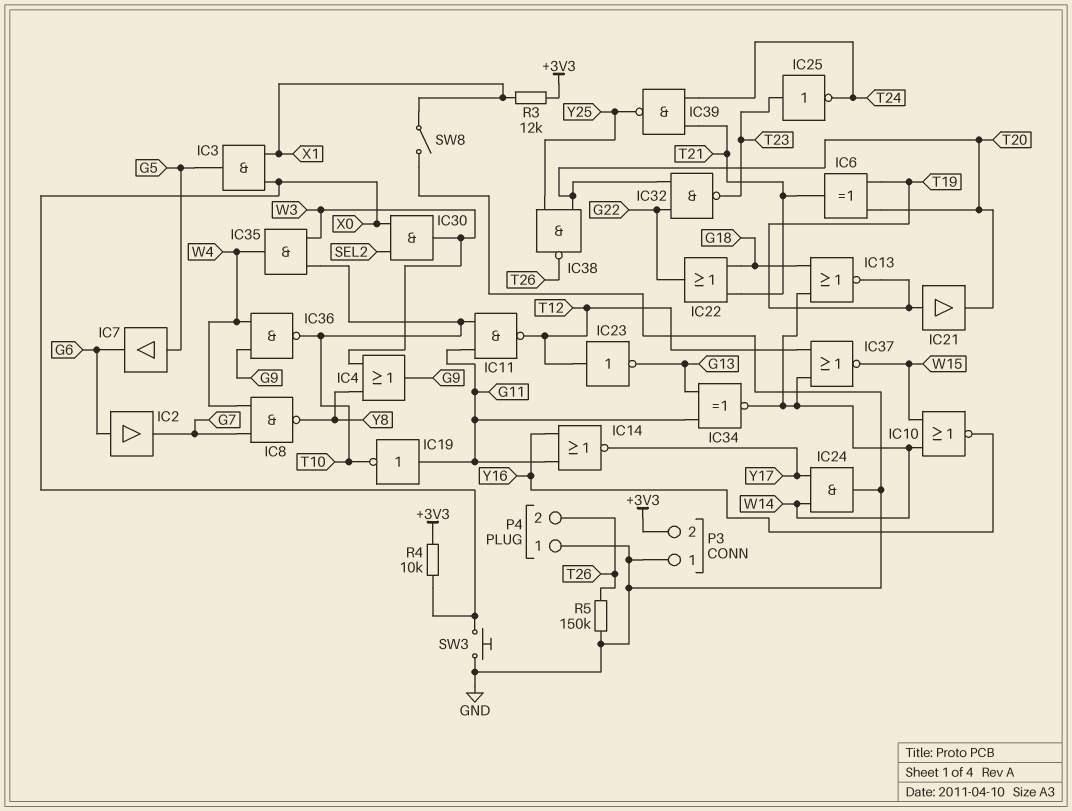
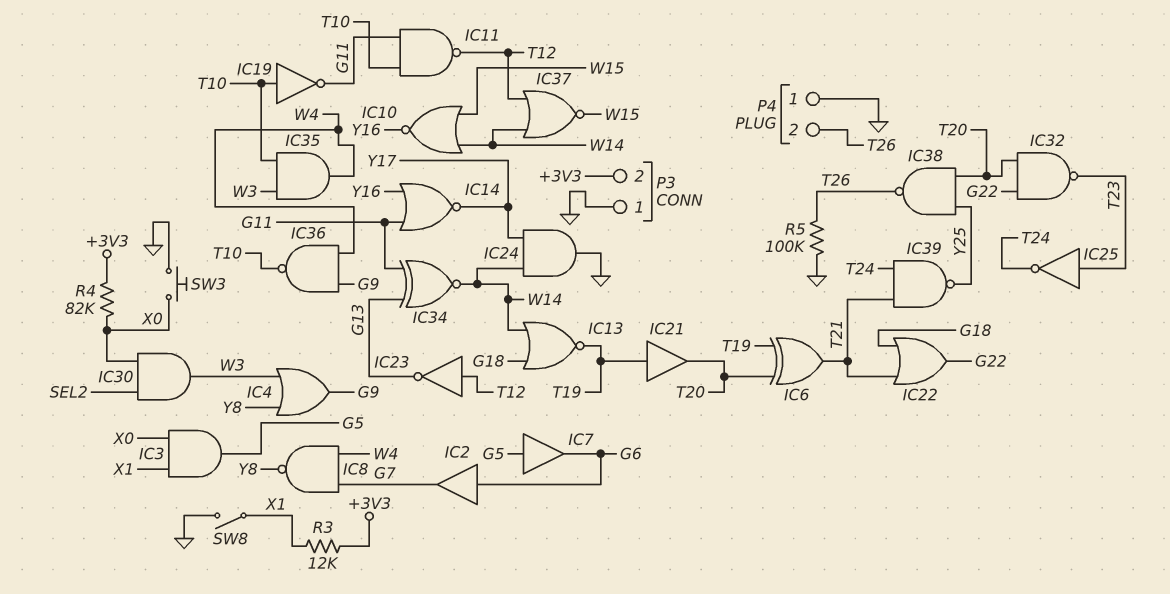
IC19: NOT (in G11, out T10) -> NOT (in T10, out G11)
R4: 10k (+3V3, X0) -> 82k (+3V3, X0)
R5: 150k (GND, T26) -> 100k (GND, T26)

